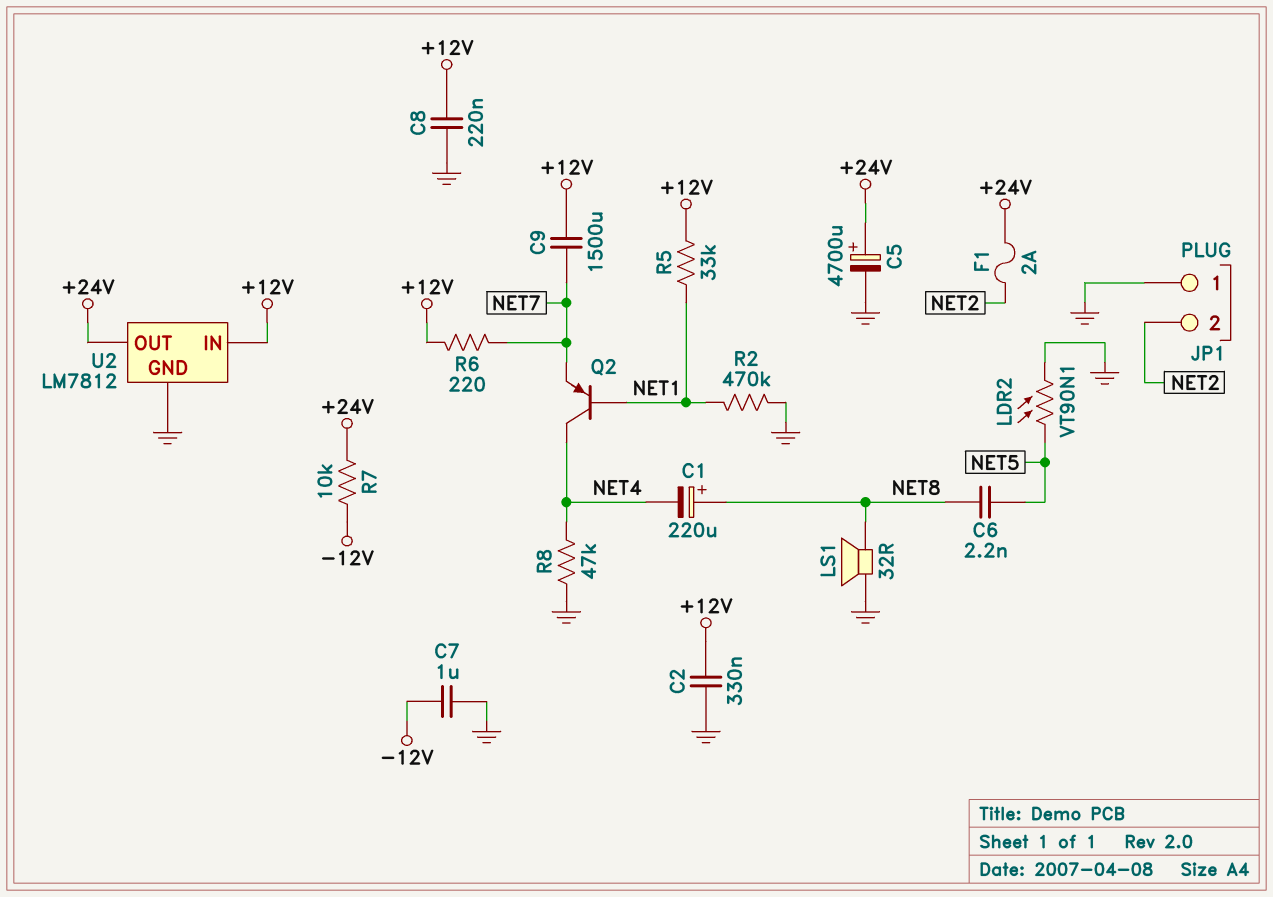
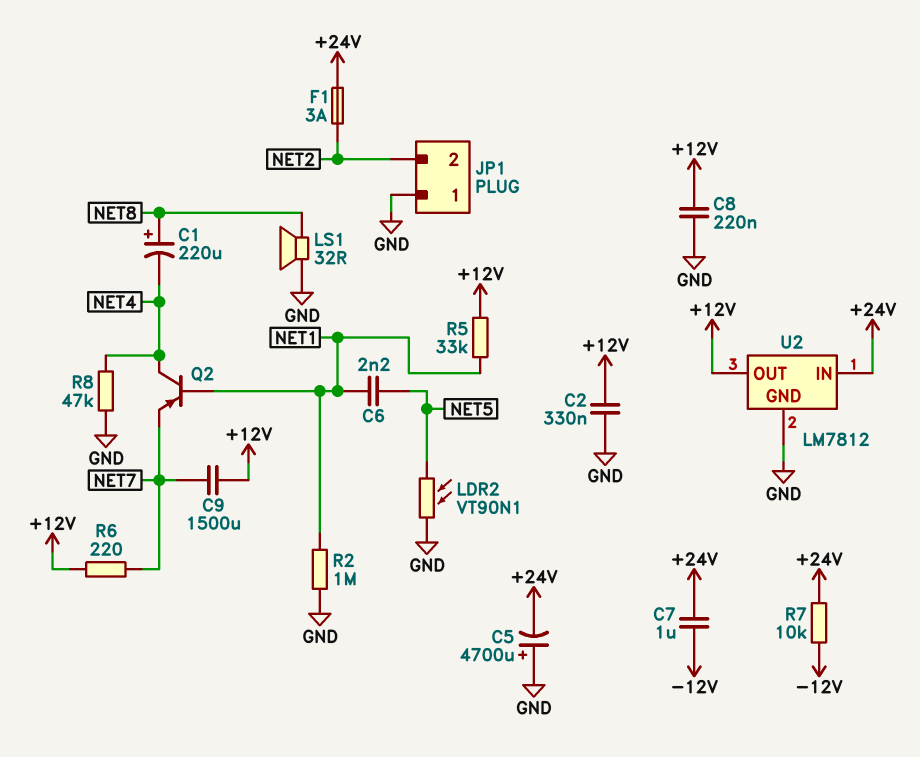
C5: 4700uF (plus +24V, minus GND) -> 4700uF (plus GND, minus +24V)
C6: 2.2nF (NET5, NET8) -> 2.2nF (NET1, NET5)
C7: 1uF (-12V, GND) -> 1uF (+24V, -12V)
F1: 2A (+24V, NET2) -> 3A (+24V, NET2)
R2: 470k (GND, NET1) -> 1M (GND, NET1)
U2 pin IN: +12V -> +24V
U2 pin OUT: +24V -> +12V

